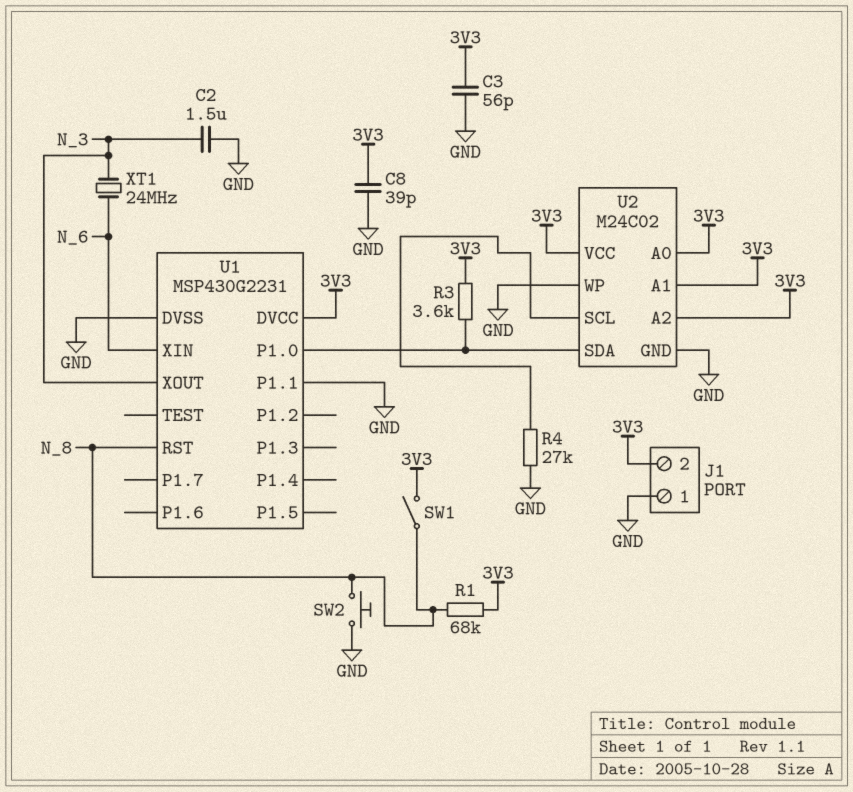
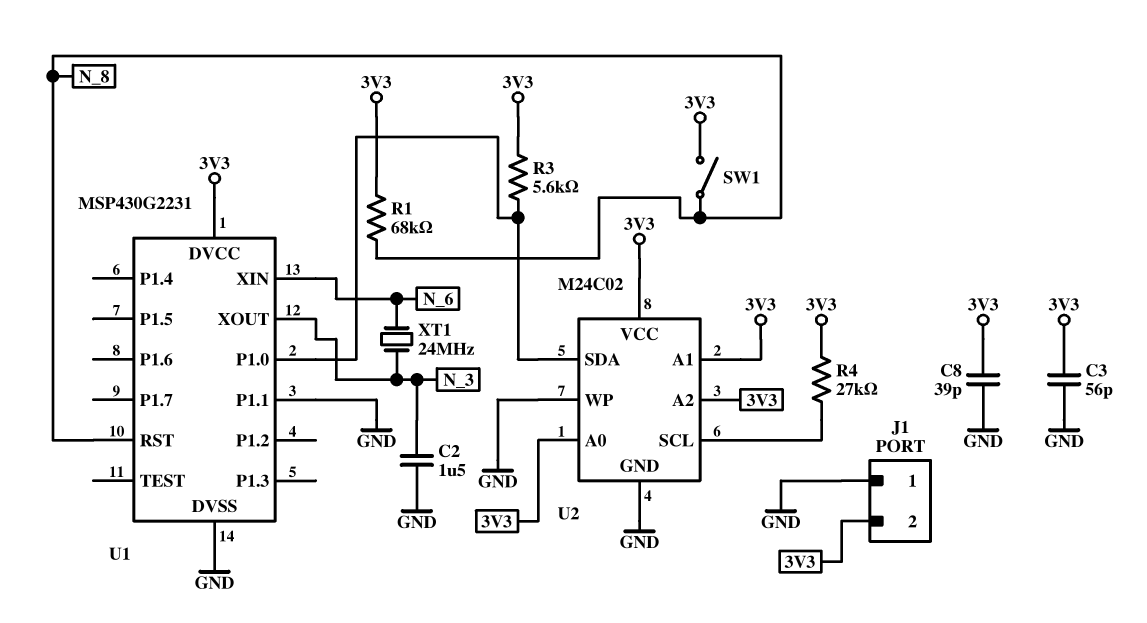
R3: 3.6k (3V3, U1/P1.0) -> 5.6k (3V3, U1/P1.0)
R4: 27k (GND, U2/SCL) -> 27k (3V3, U2/SCL)
SW2: button (GND, N_8) -> none

